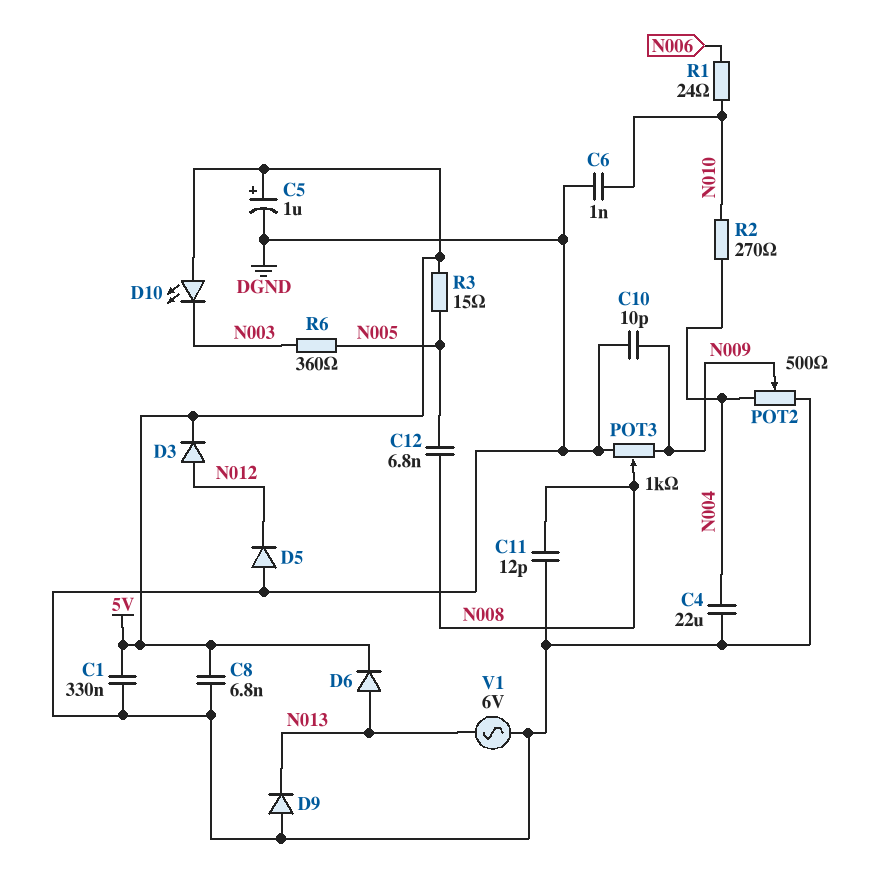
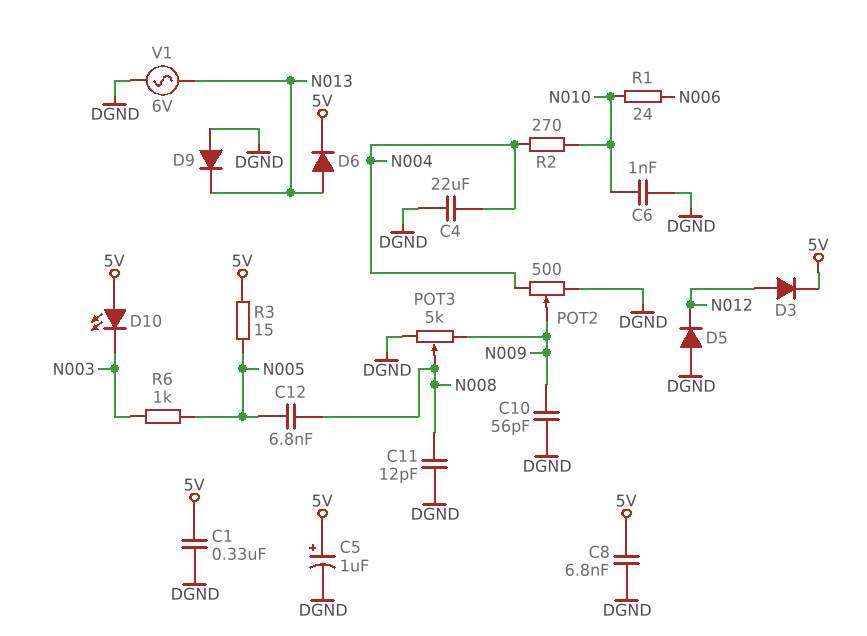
C10: 10pF (DGND, N009) -> 56pF (DGND, N009)
POT3: 1k (DGND, N009, wiper N008) -> 5k (DGND, N009, wiper N008)
R6: 360 (N003, N005) -> 1k (N003, N005)

